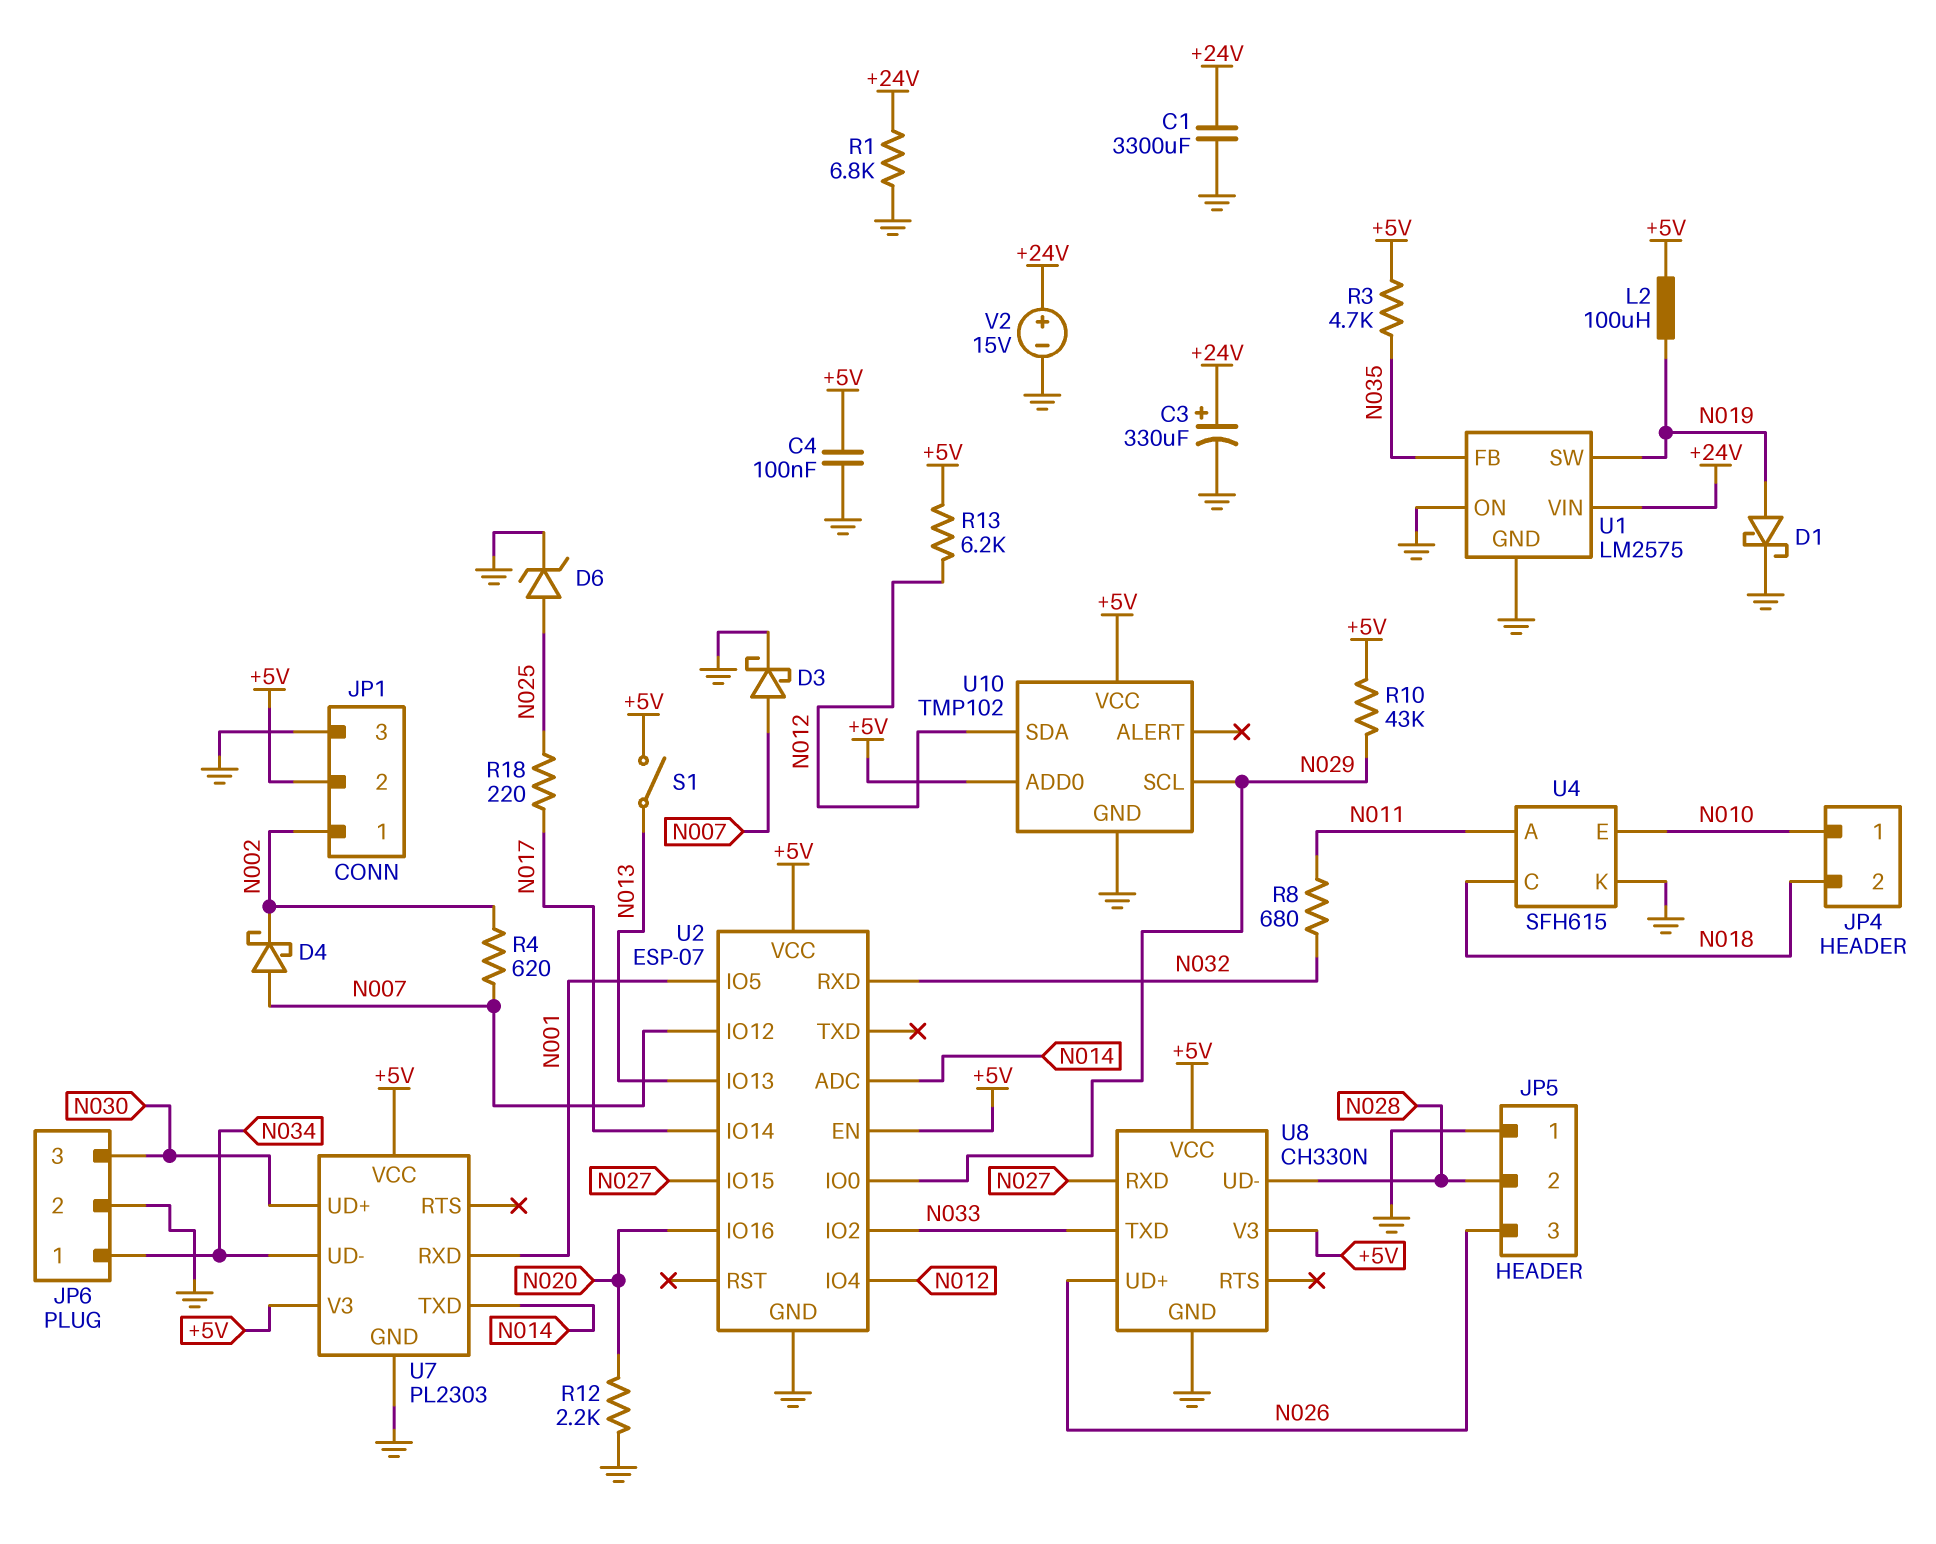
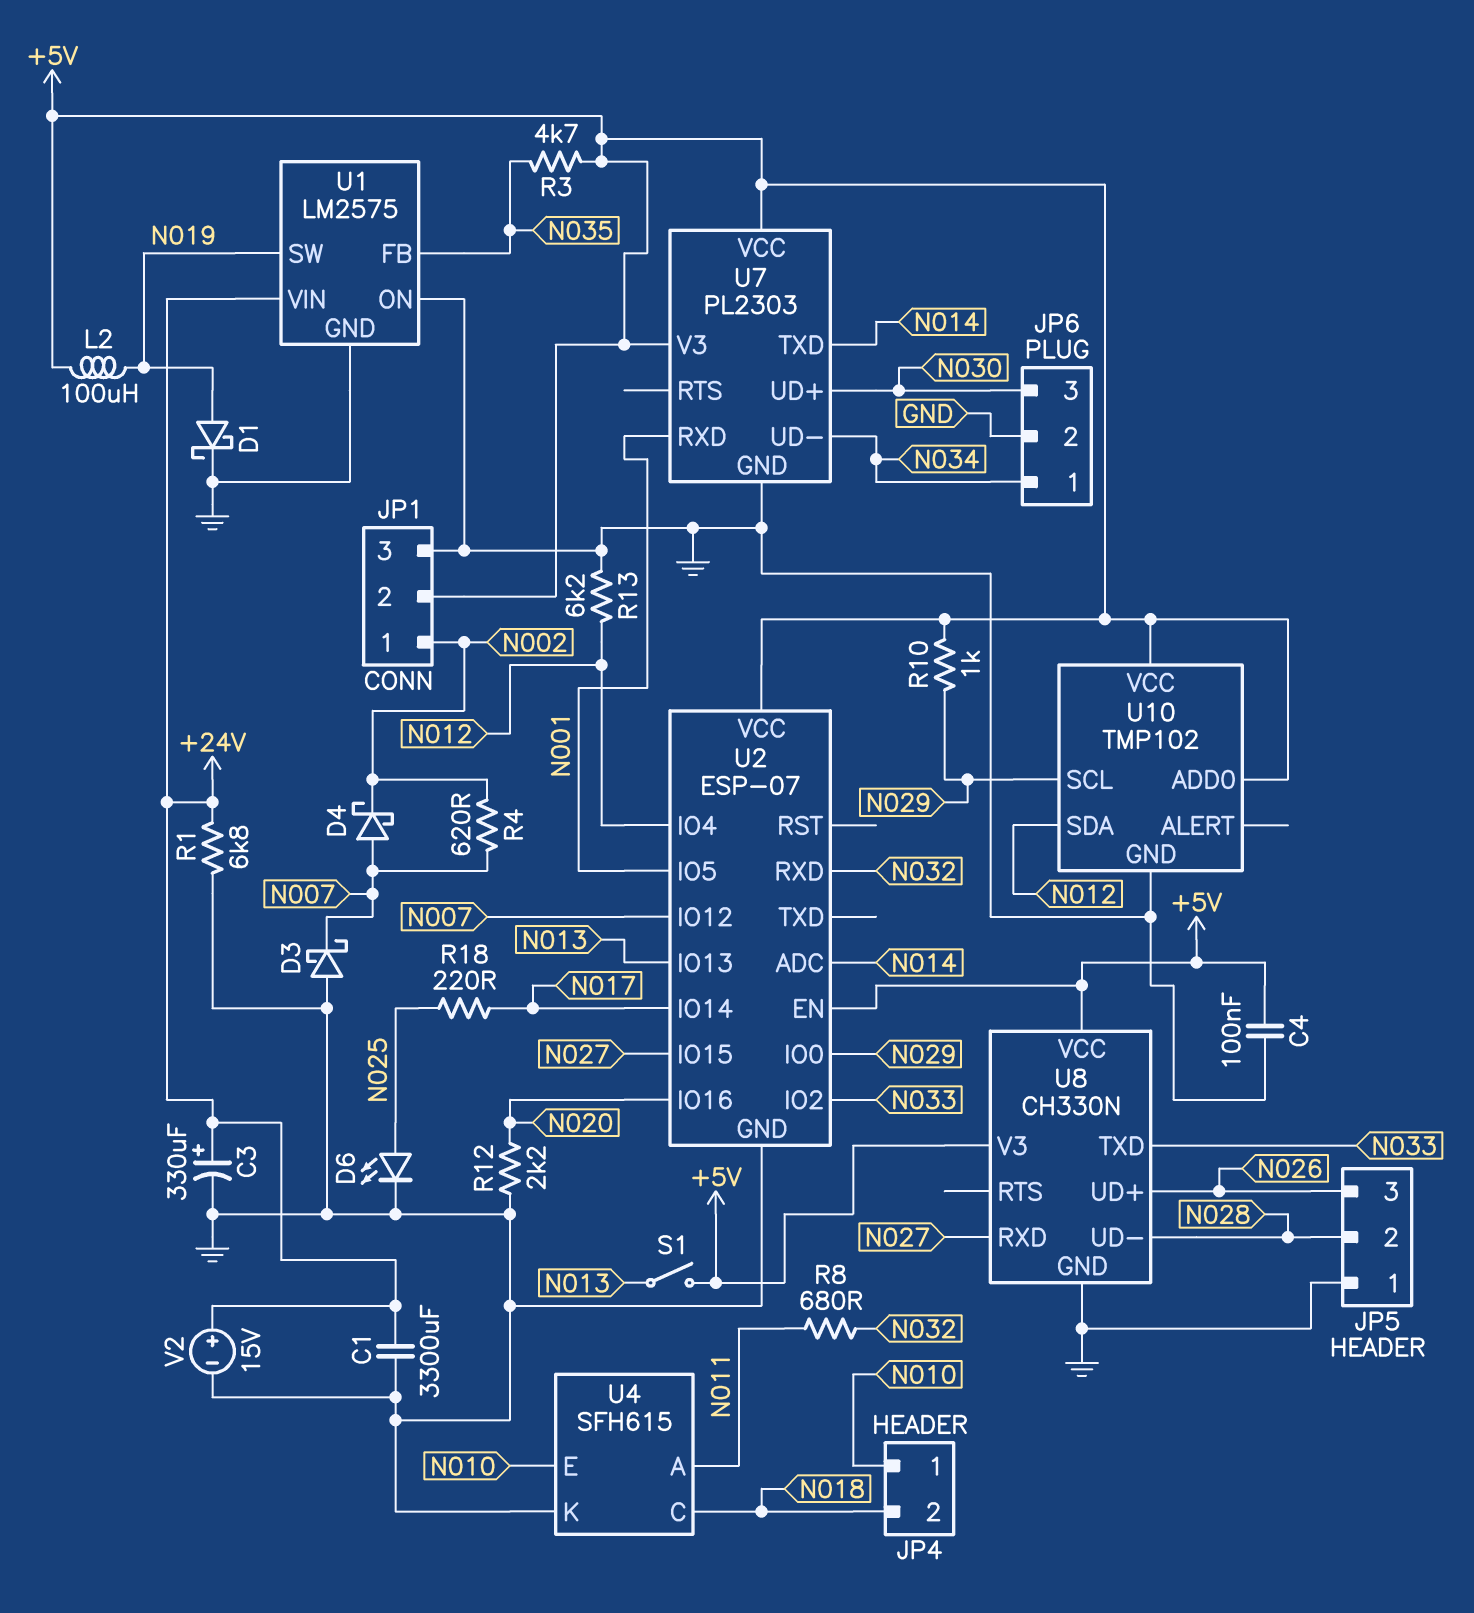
D3: schottky (A N007, K GND) -> schottky (A GND, K N007)
D6: zener (A N025, K GND) -> LED (A N025, K GND)
R10: 43k (+5V, N029) -> 1k (+5V, N029)
R13: 6.2k (+5V, N012) -> 6.2k (GND, N012)

